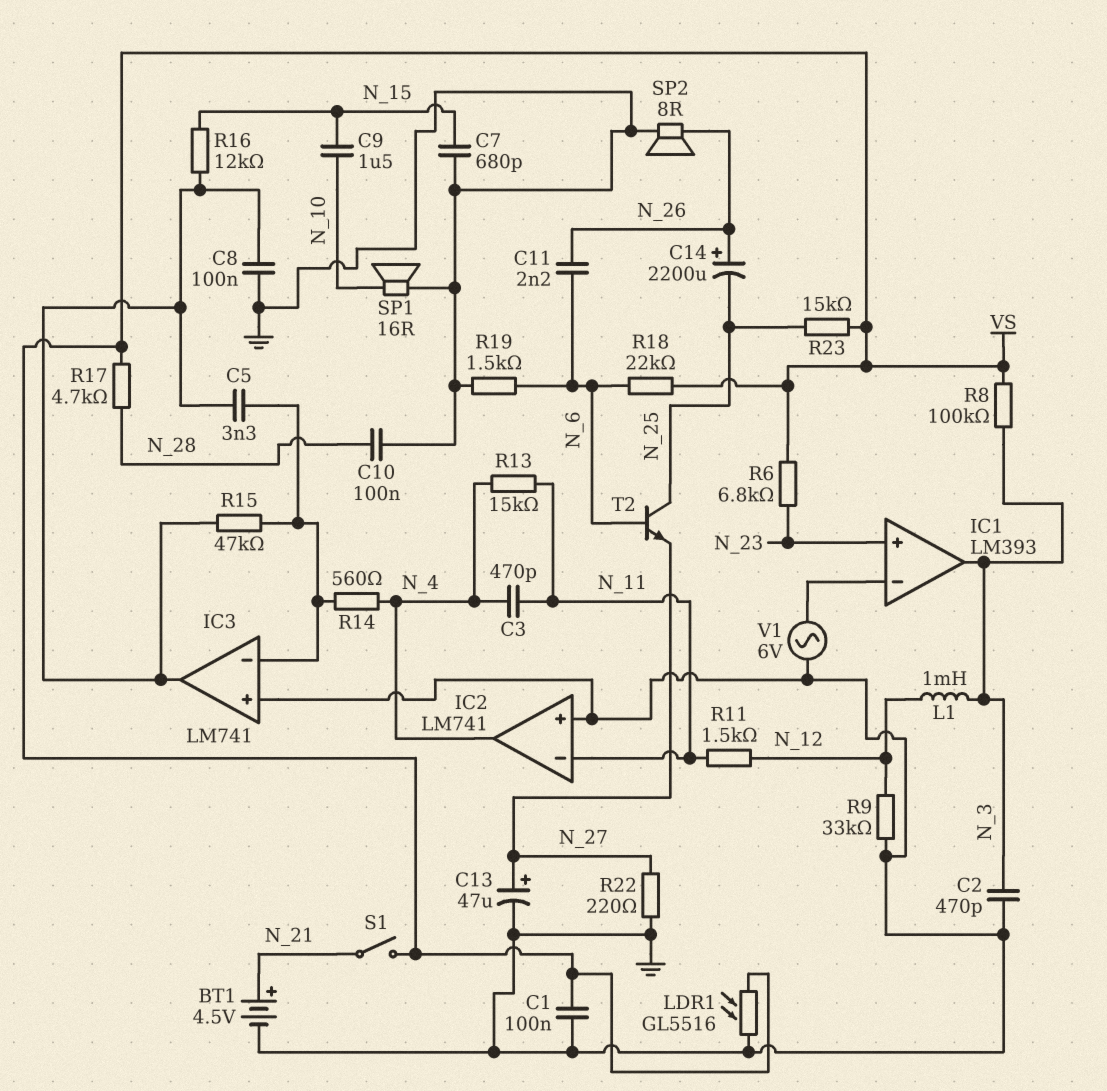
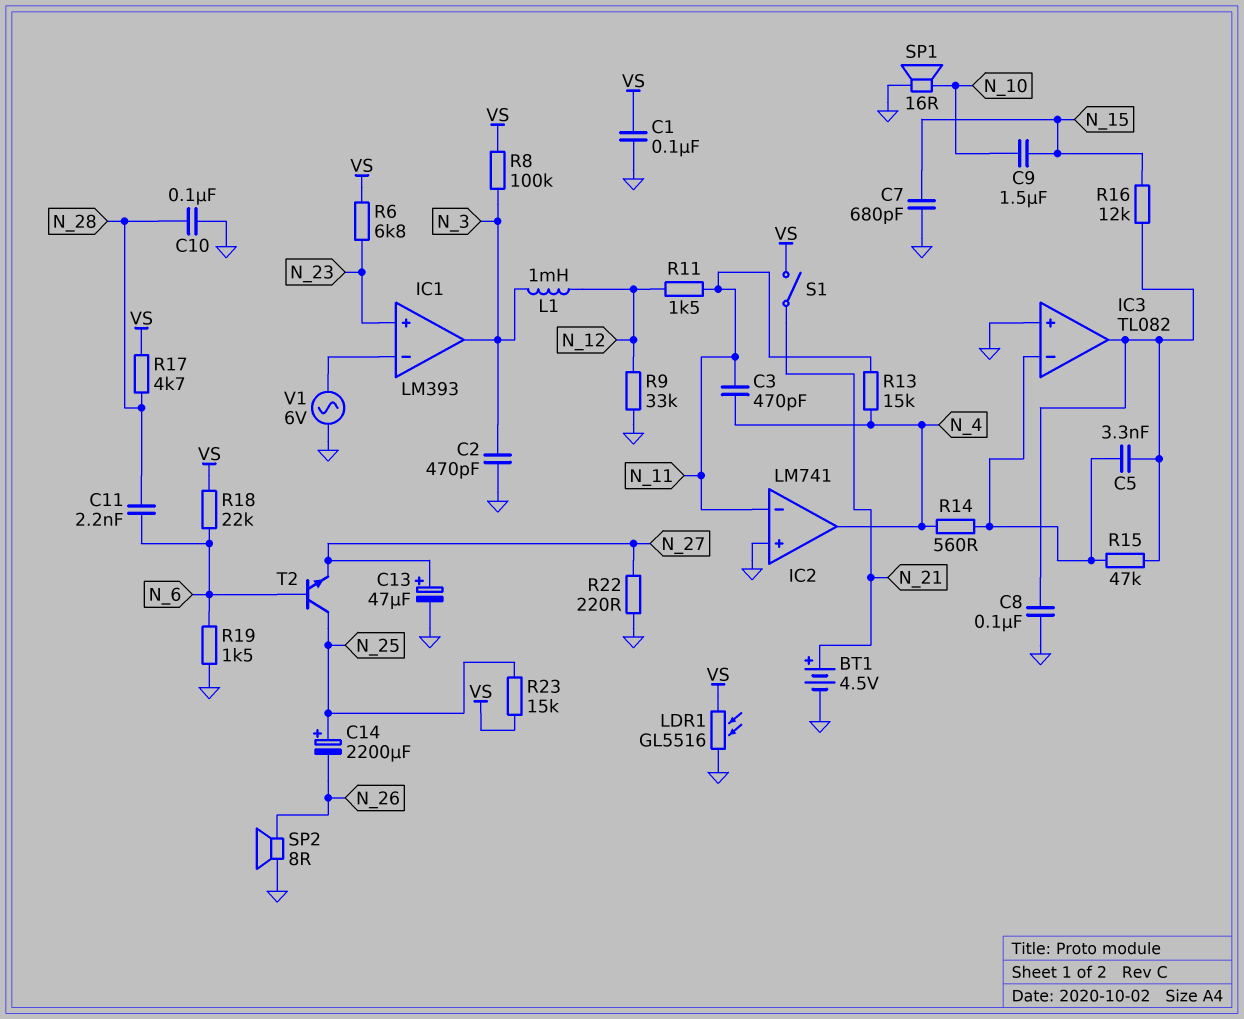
C11: 2.2nF (N_6, N_26) -> 2.2nF (N_6, N_28)
C14: 2200uF (plus N_26, minus N_25) -> 2200uF (plus N_25, minus N_26)
IC3: LM741 -> TL082

